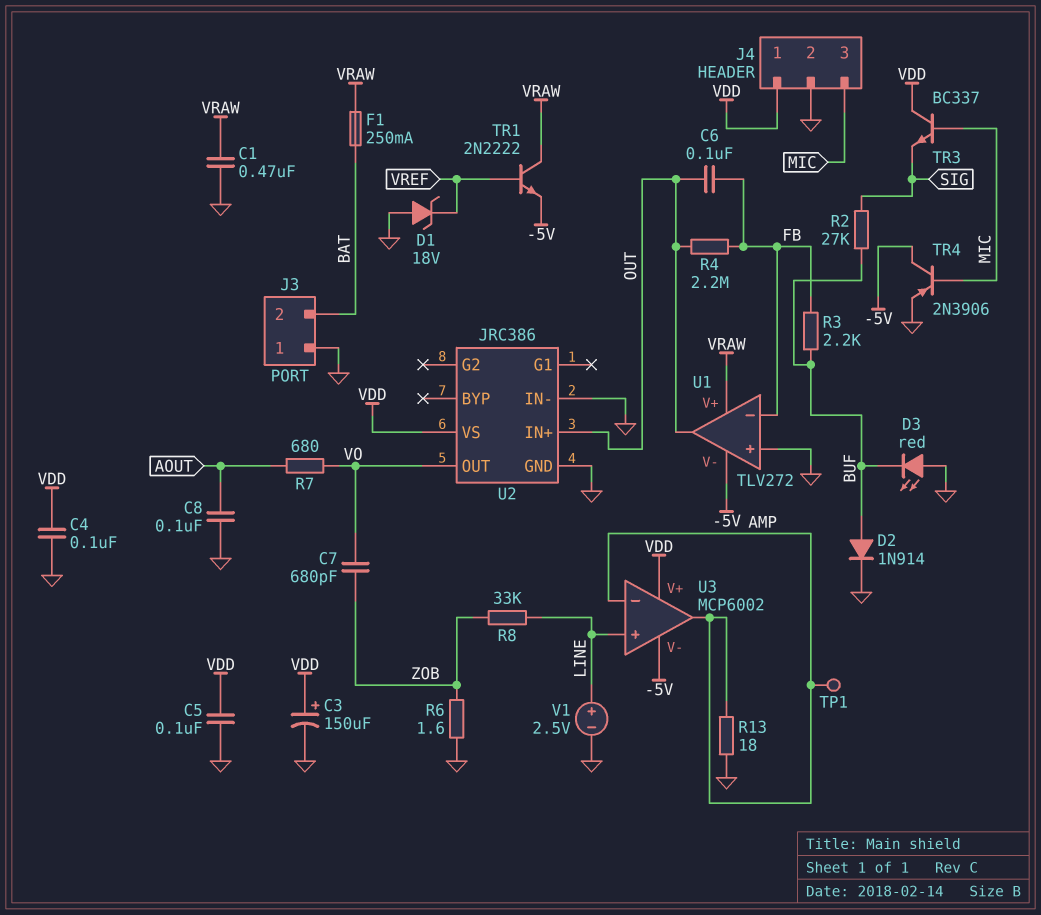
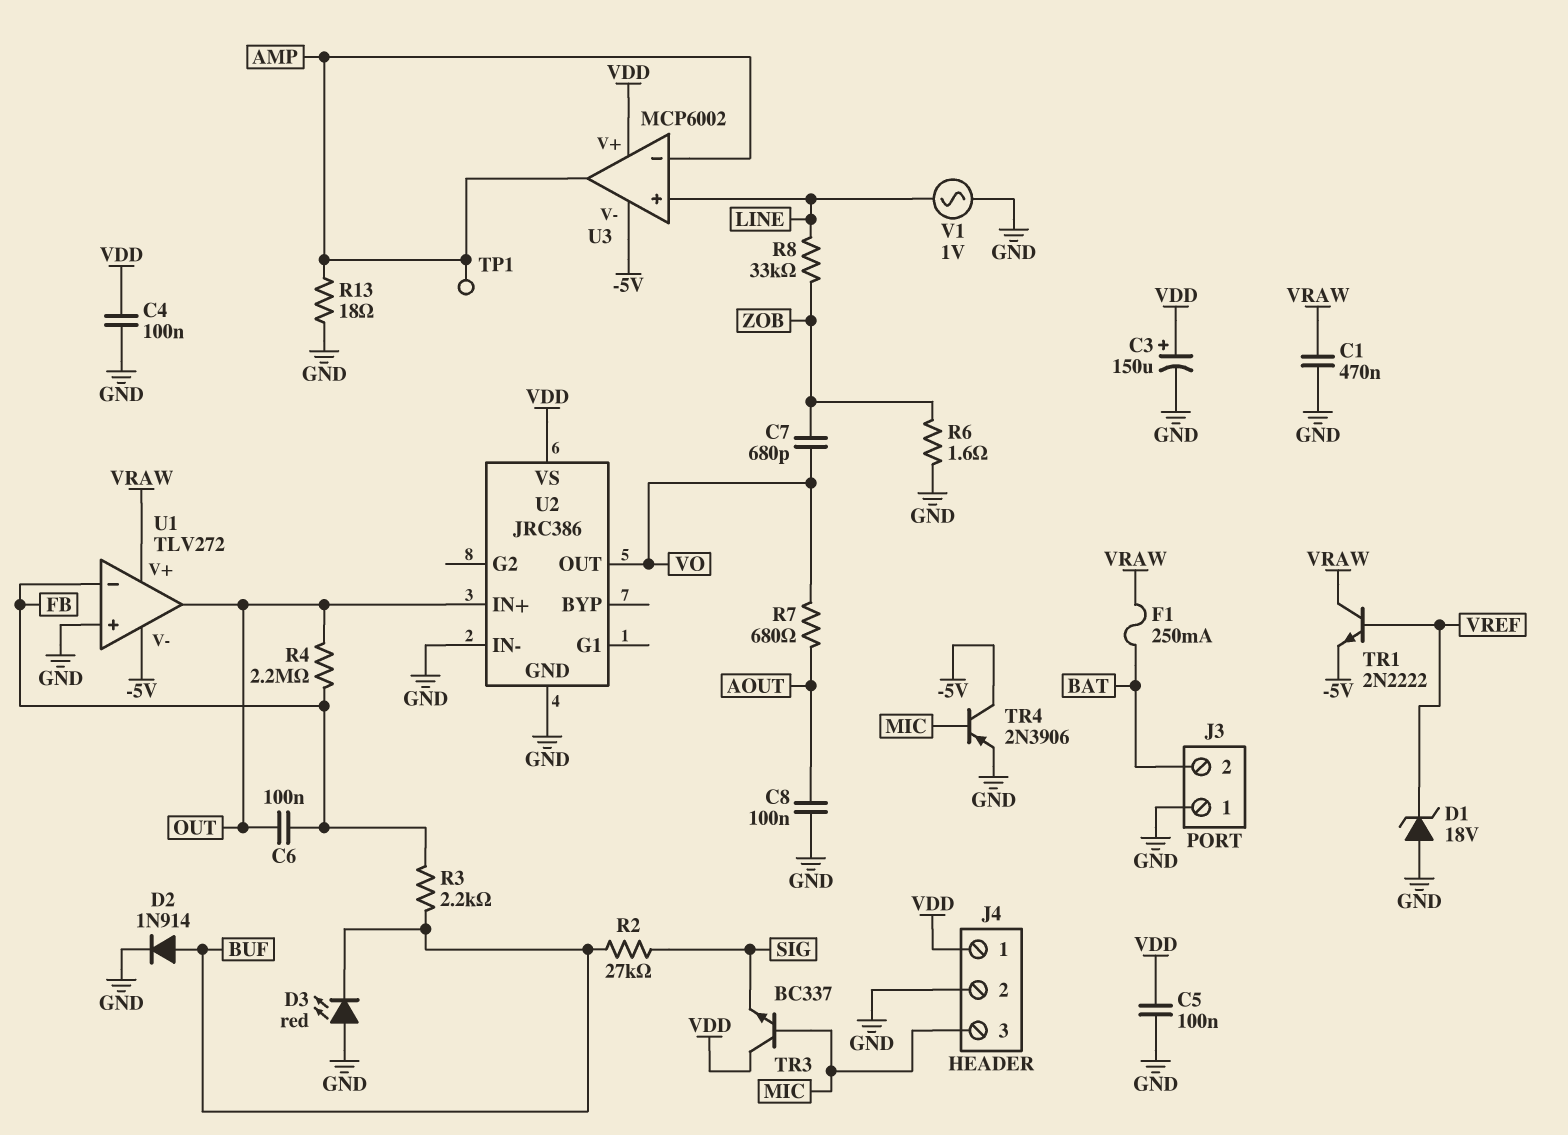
V1: 2.5V (plus LINE, minus GND) -> AC 1V (GND, LINE)

